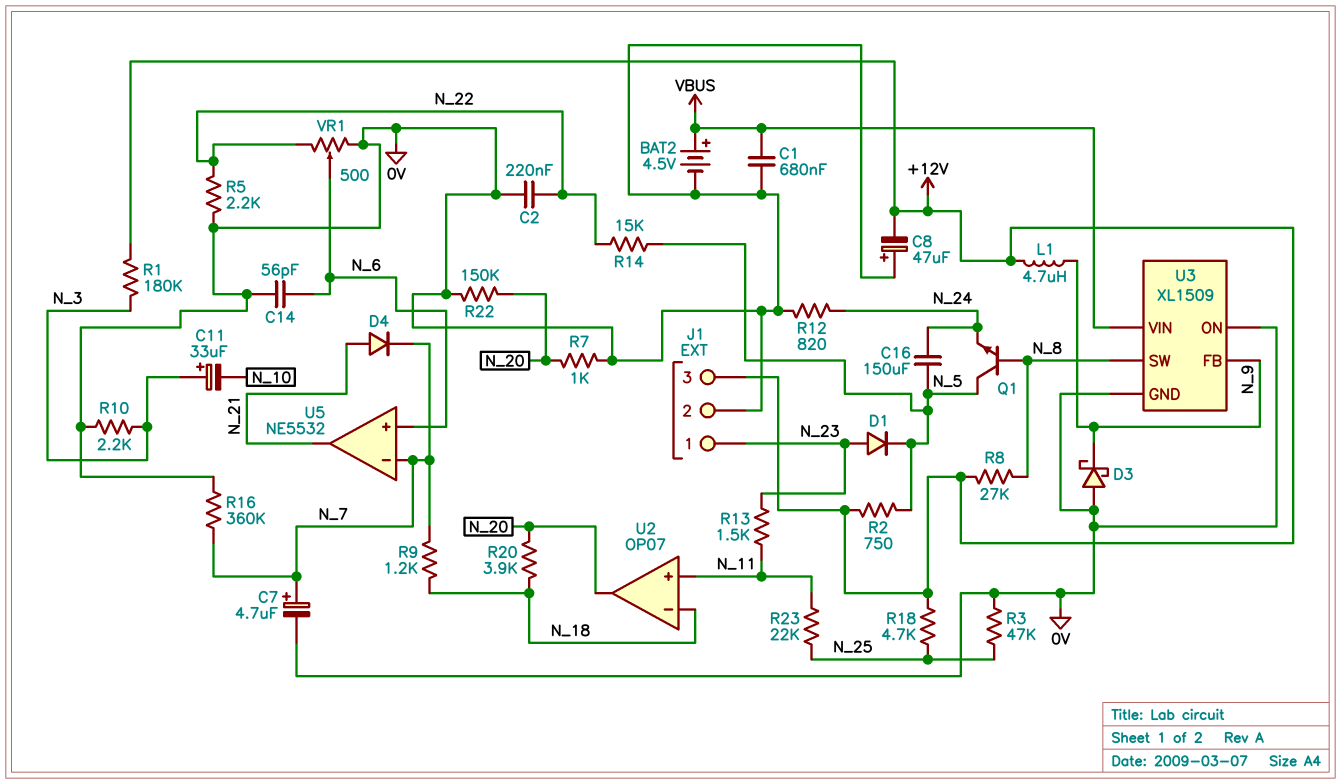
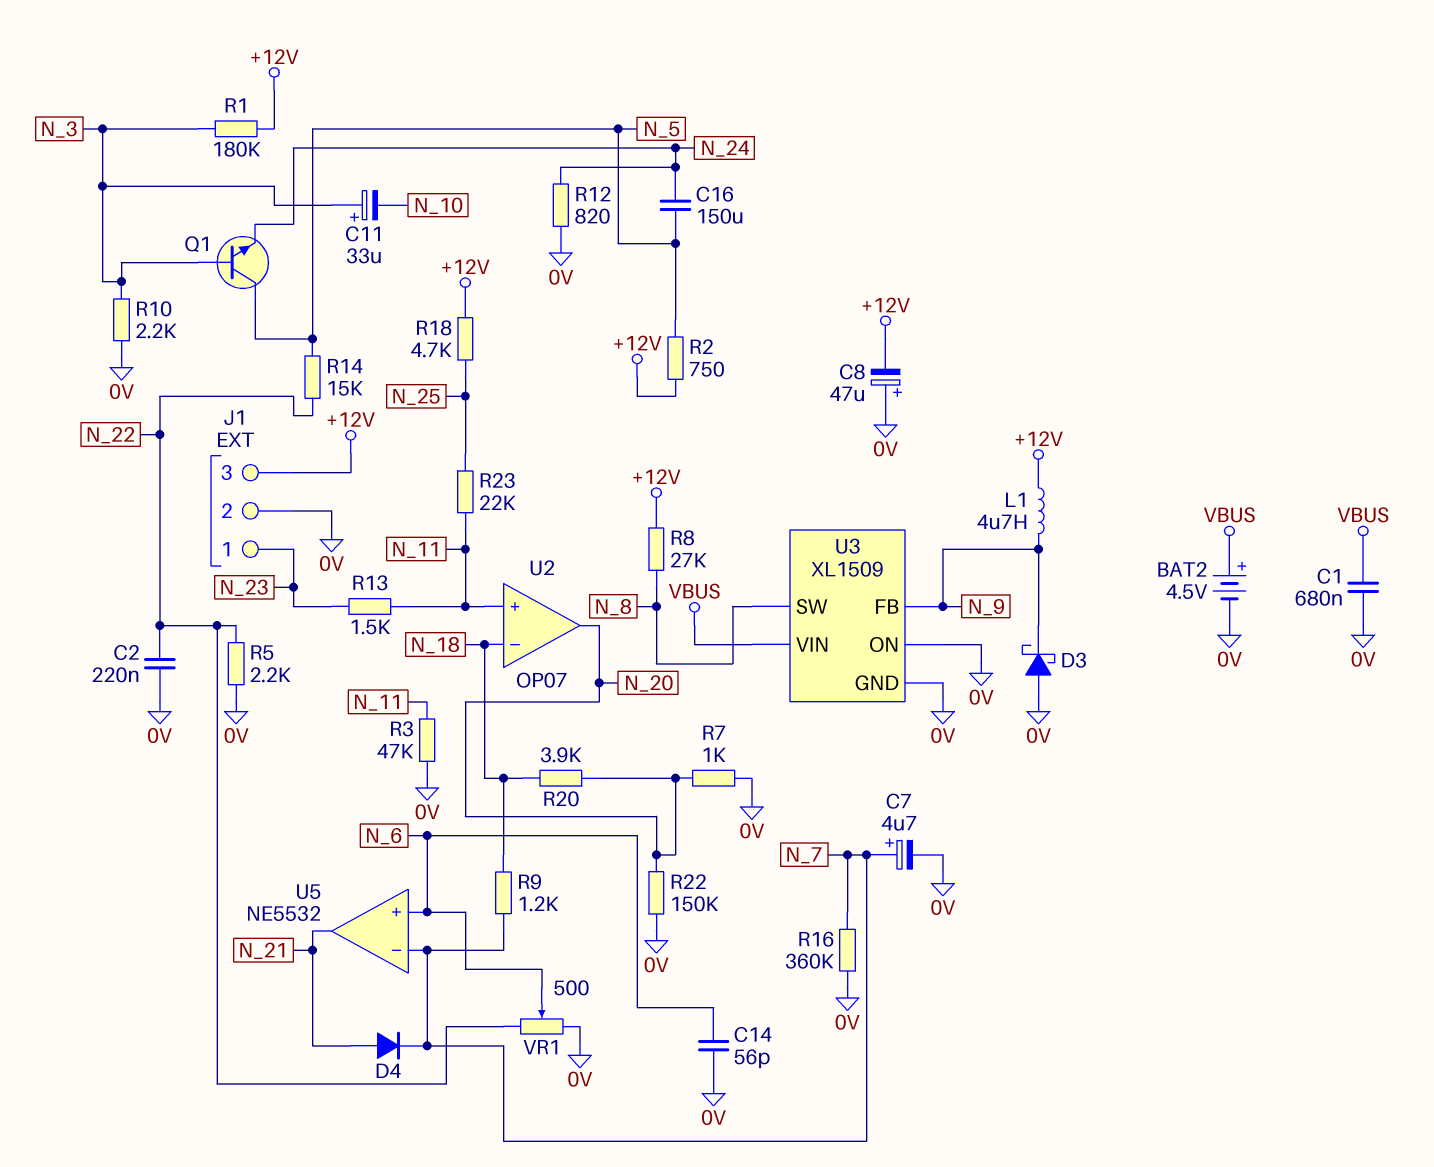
D1: diode (A N_23, K N_5) -> none
Q1: NPN (B N_8, C N_5, E N_24) -> NPN (B N_3, C N_5, E N_24)
R3: 47k (0V, N_25) -> 47k (0V, N_11)

